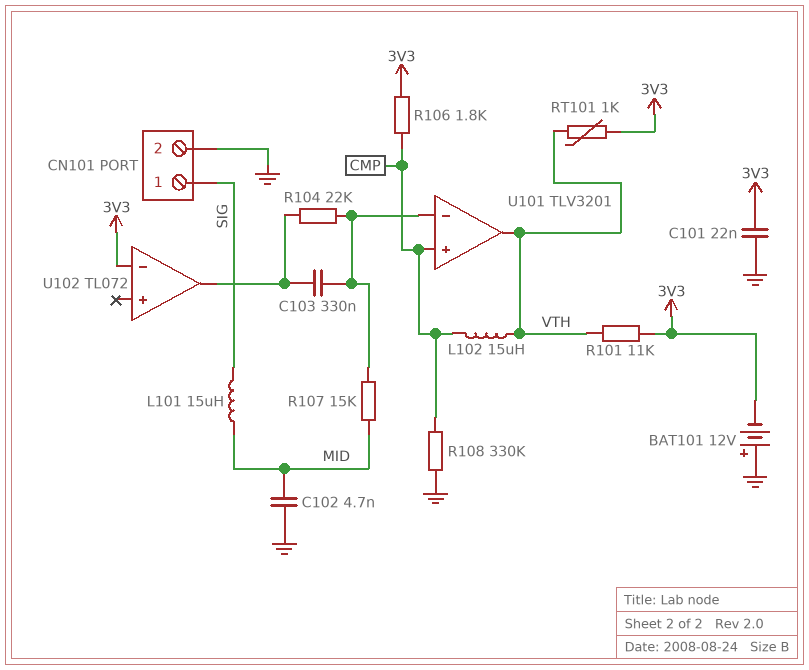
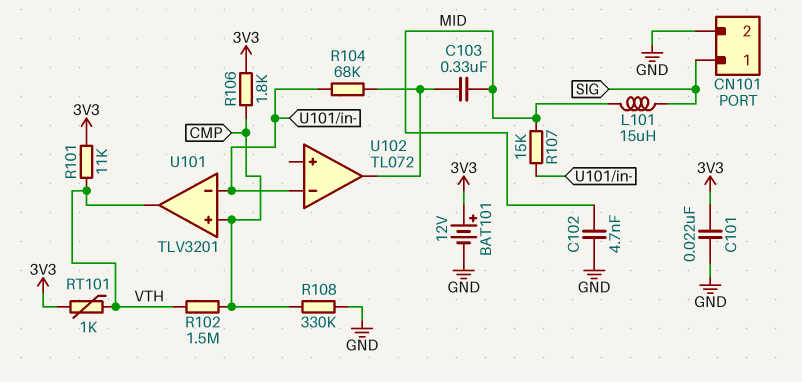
BAT101: 12V (plus GND, minus 3V3) -> 12V (plus 3V3, minus GND)
C103: 330nF (U101/in-, U102/out) -> 330nF (MID, U102/out)
L102: 15uH (CMP, VTH) -> none
R102: none -> 1.5M (CMP, VTH)
R104: 22k (U101/in-, U102/out) -> 68k (U101/in-, U102/out)
U102 pin in-: 3V3 -> U101/in-

